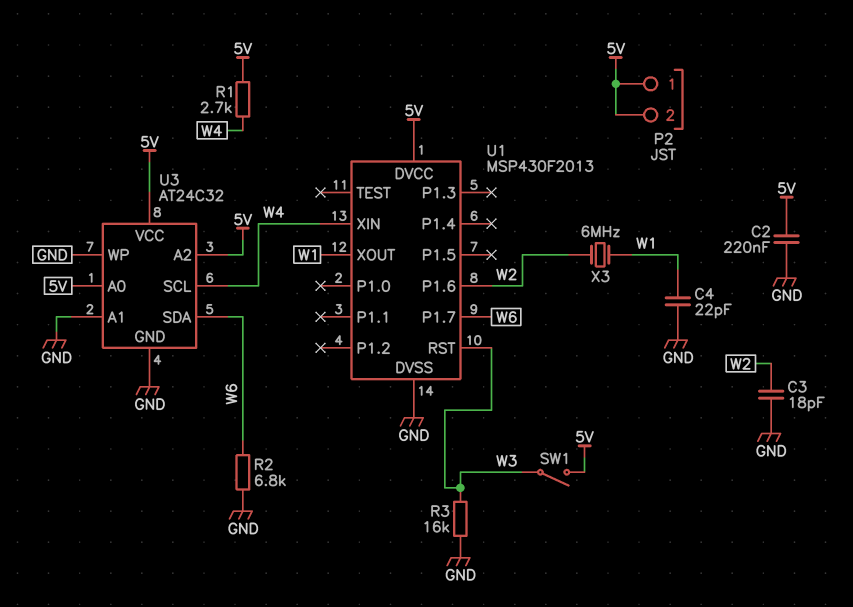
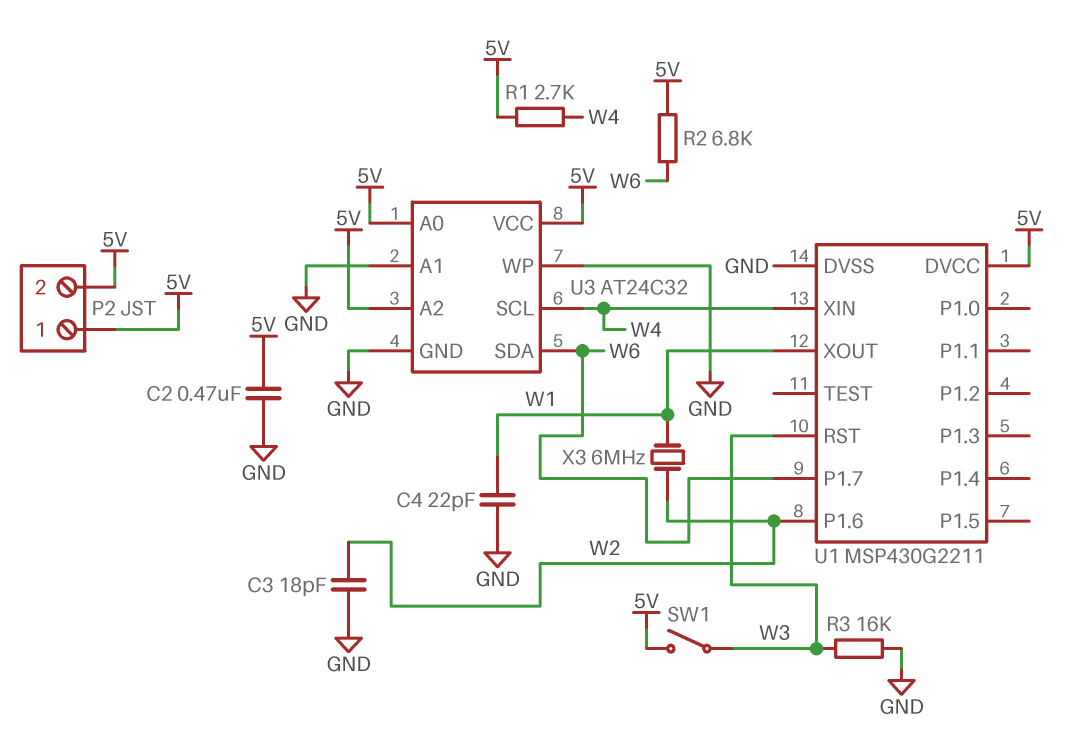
C2: 220nF (5V, GND) -> 470nF (5V, GND)
R2: 6.8k (GND, W6) -> 6.8k (5V, W6)
U1: MSP430F2013 -> MSP430G2211

